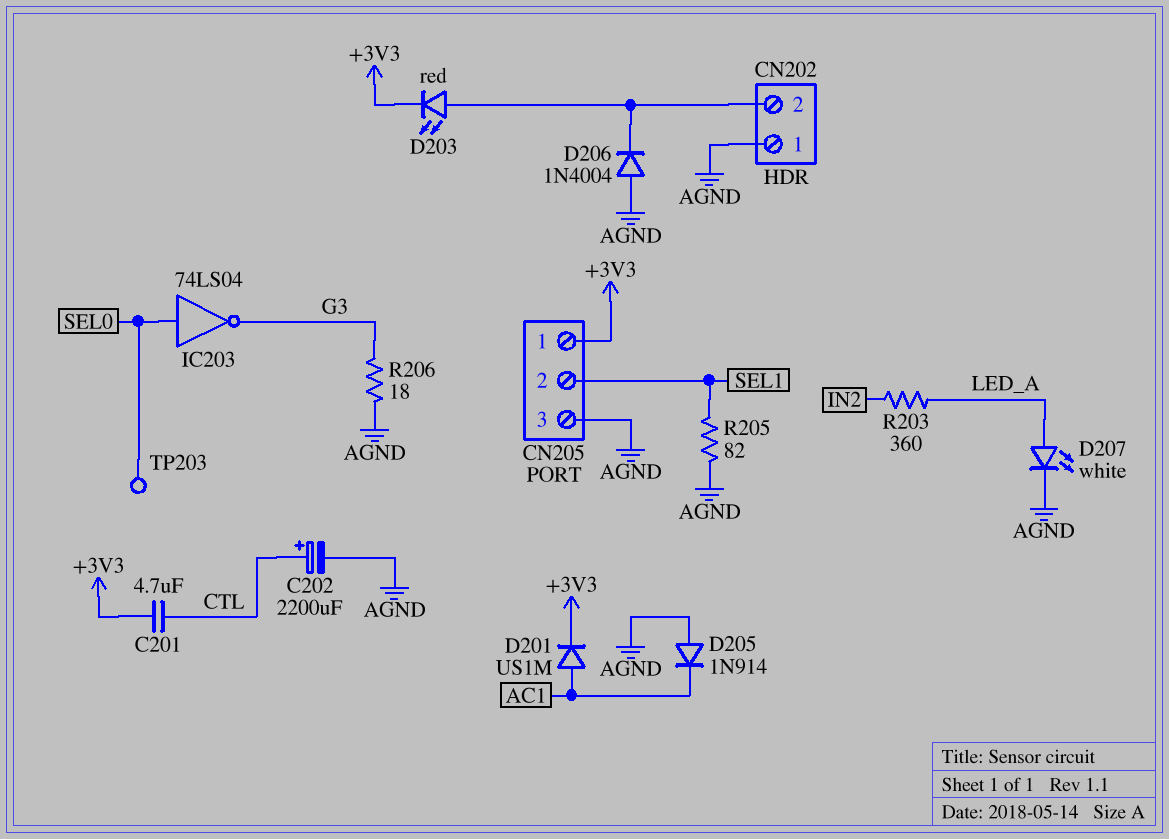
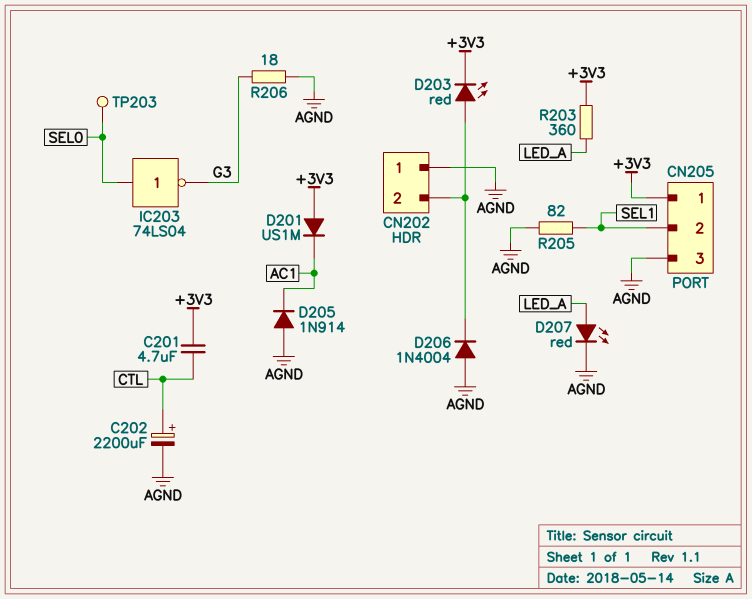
D201: diode US1M (A AC1, K +3V3) -> diode US1M (A +3V3, K AC1)
D207: LED white (A LED_A, K AGND) -> LED red (A LED_A, K AGND)
R203: 360 (IN2, LED_A) -> 360 (+3V3, LED_A)

